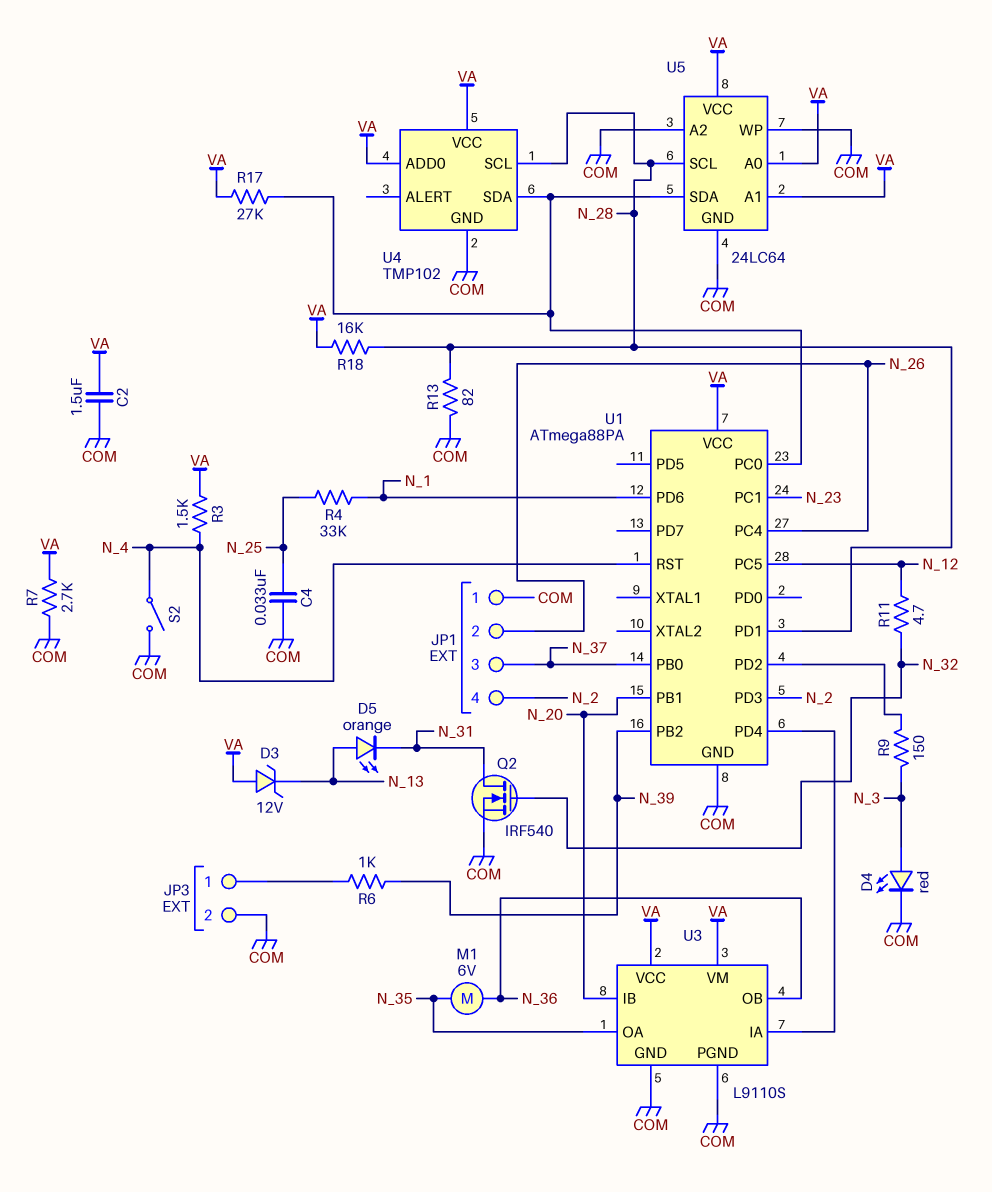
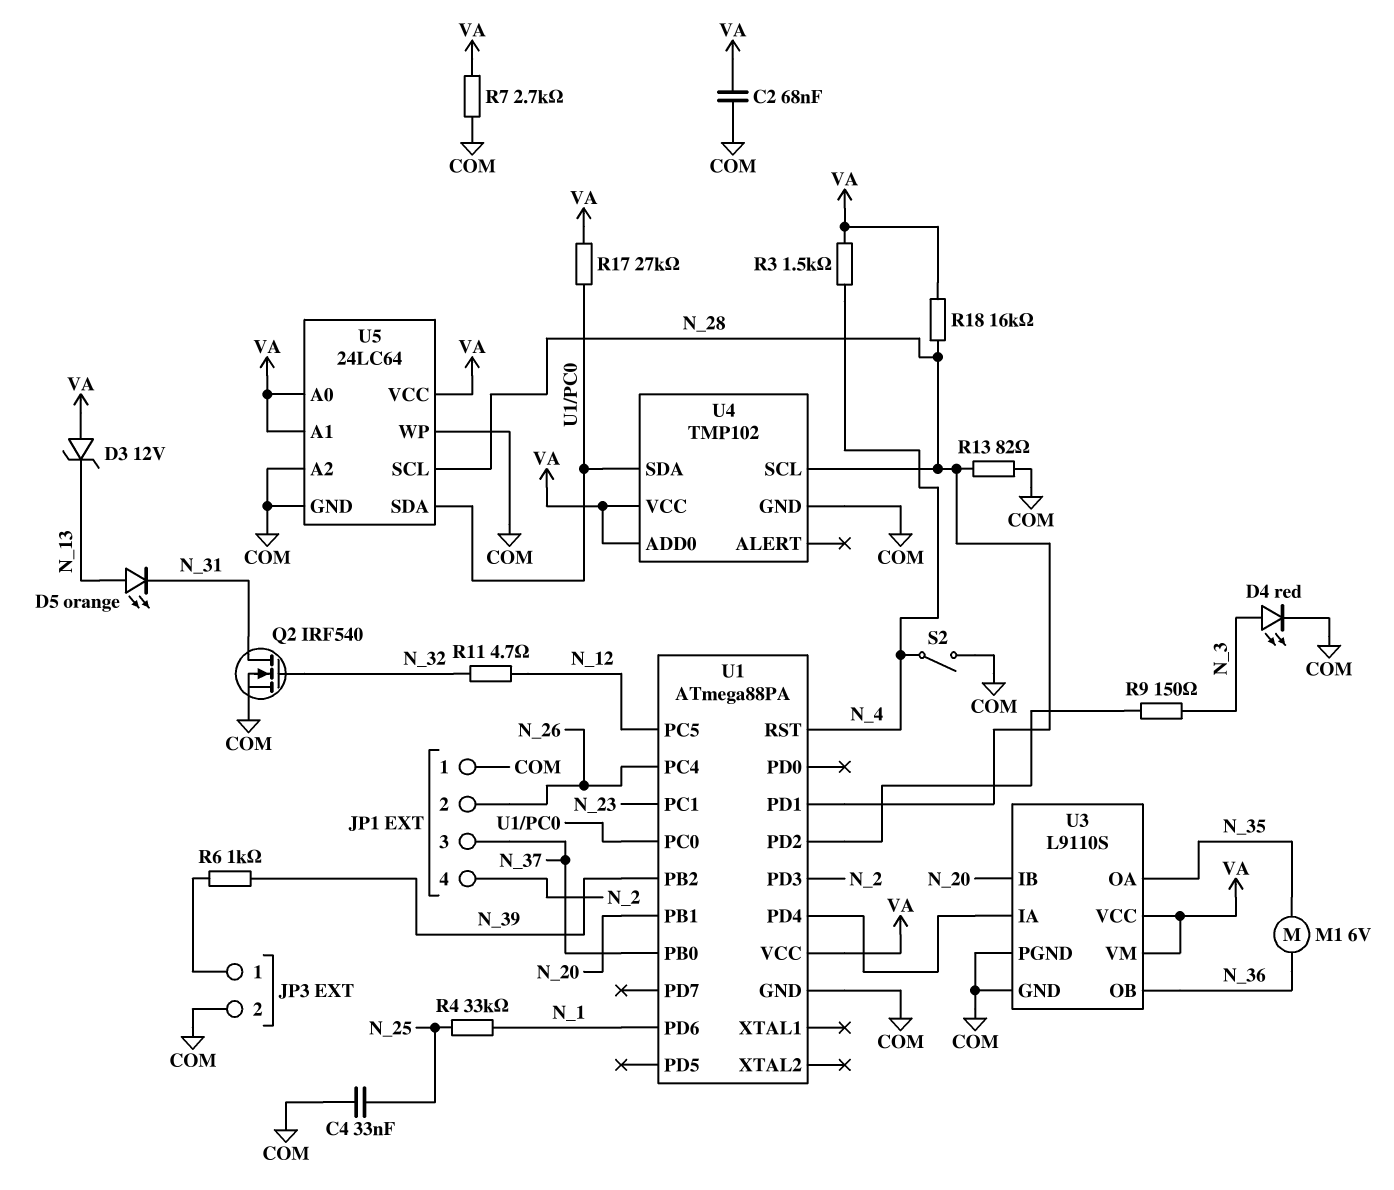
C2: 1.5uF (COM, VA) -> 68nF (COM, VA)

